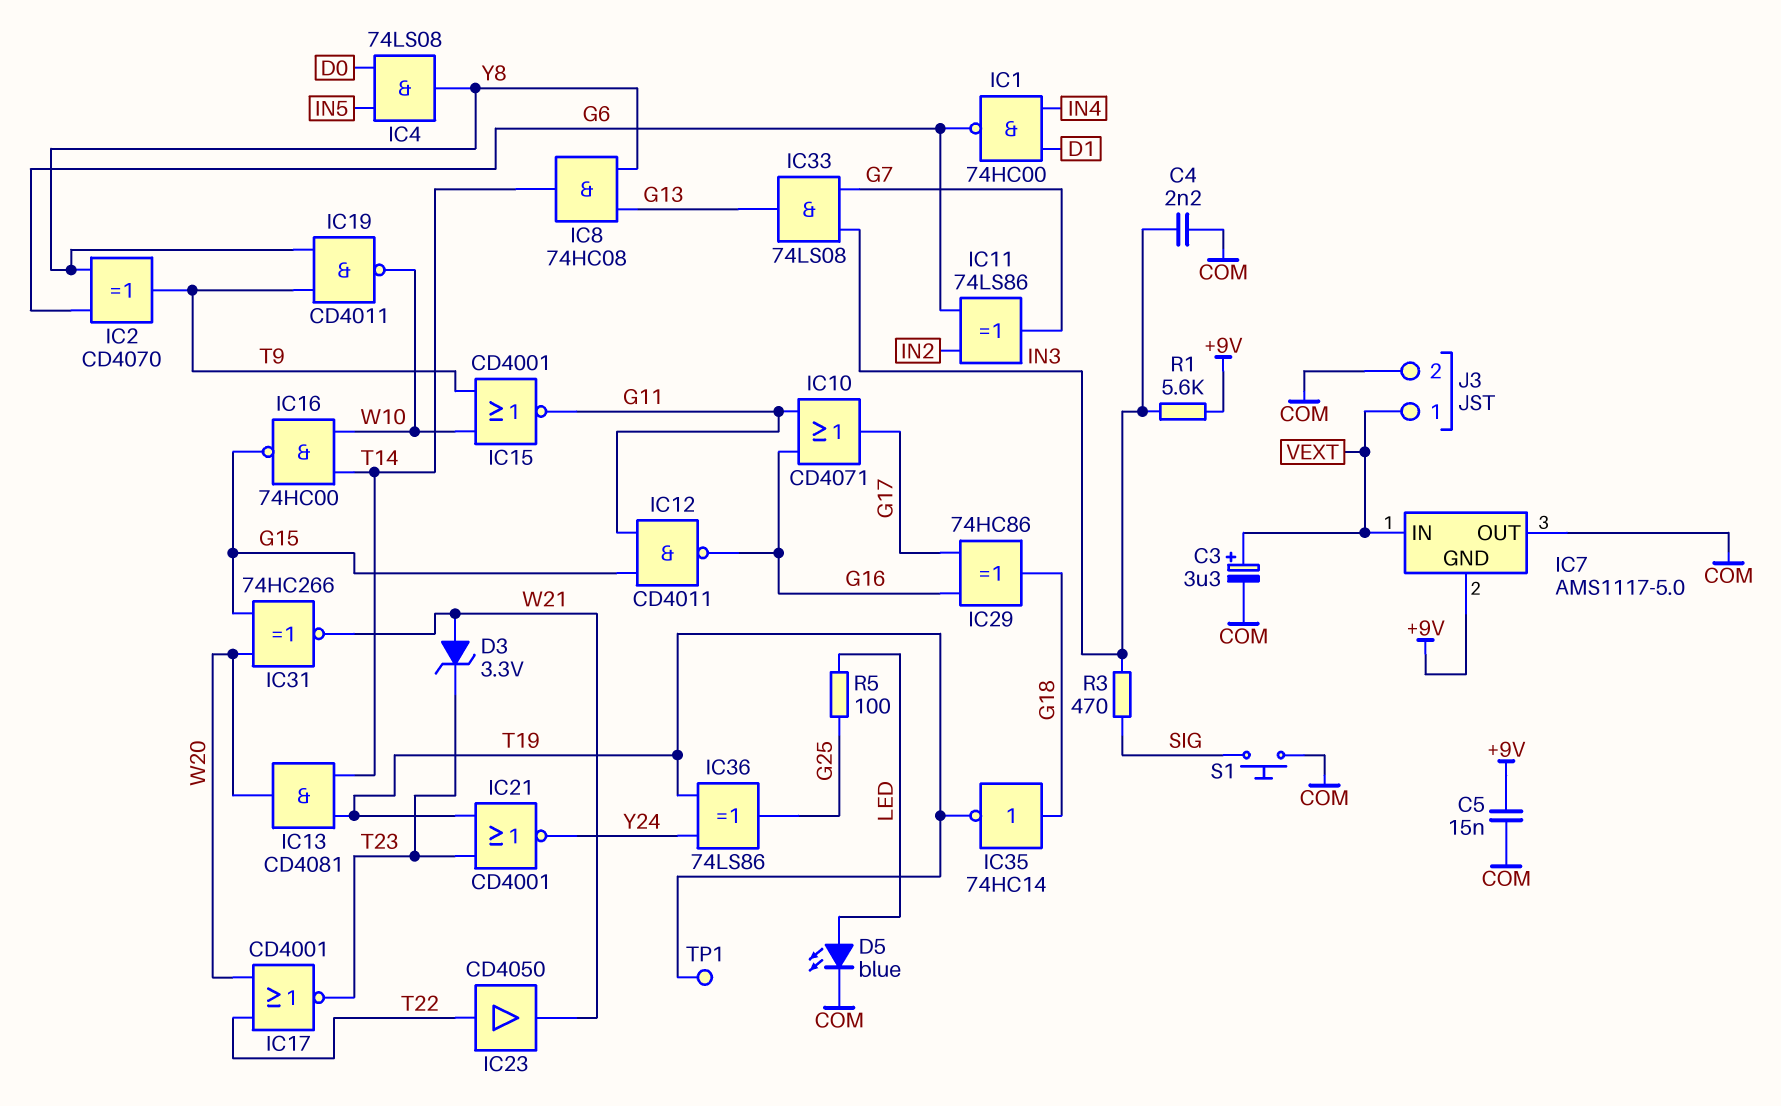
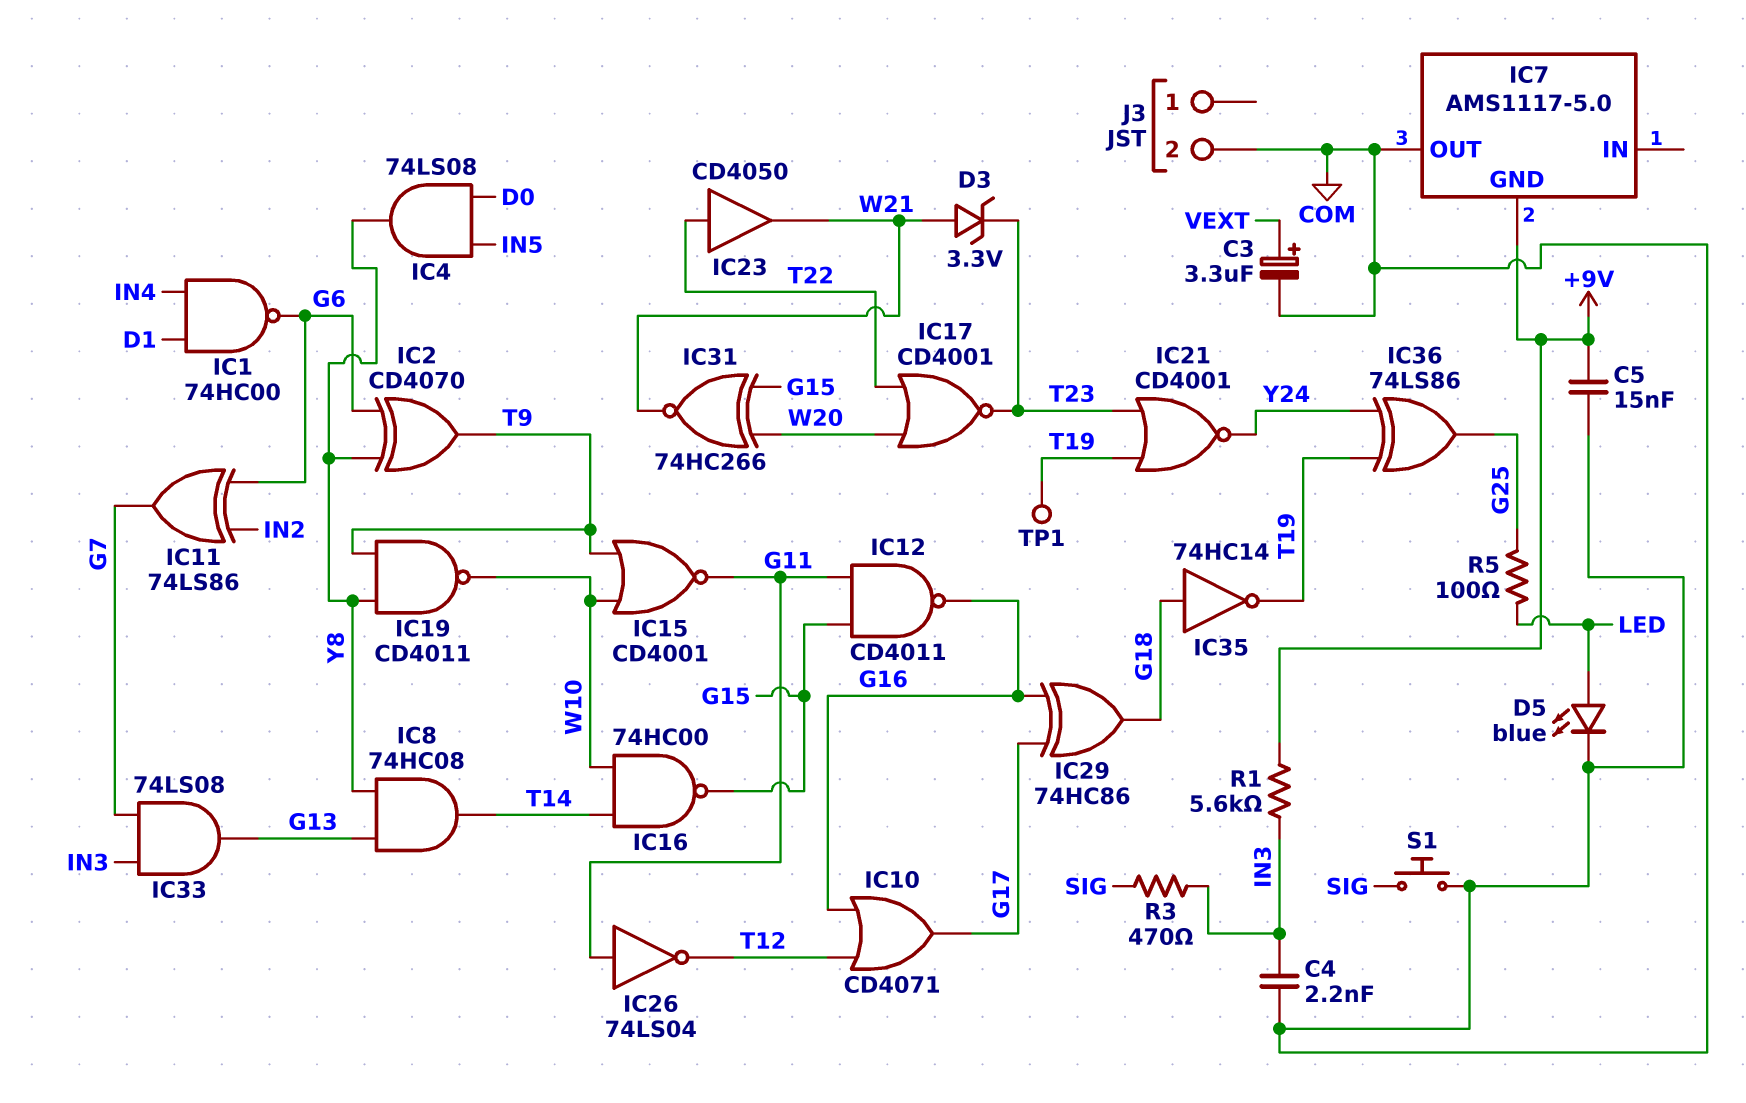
IC7 pin IN: VEXT -> none
IC10: OR CD4071 (in G11, in G16, out G17) -> OR CD4071 (in G16, in T12, out G17)
IC13: AND CD4081 (in T14, in T19, out W20) -> none
IC26: none -> NOT 74LS04 (in G11, out T12)
J3 pin 1: VEXT -> none

